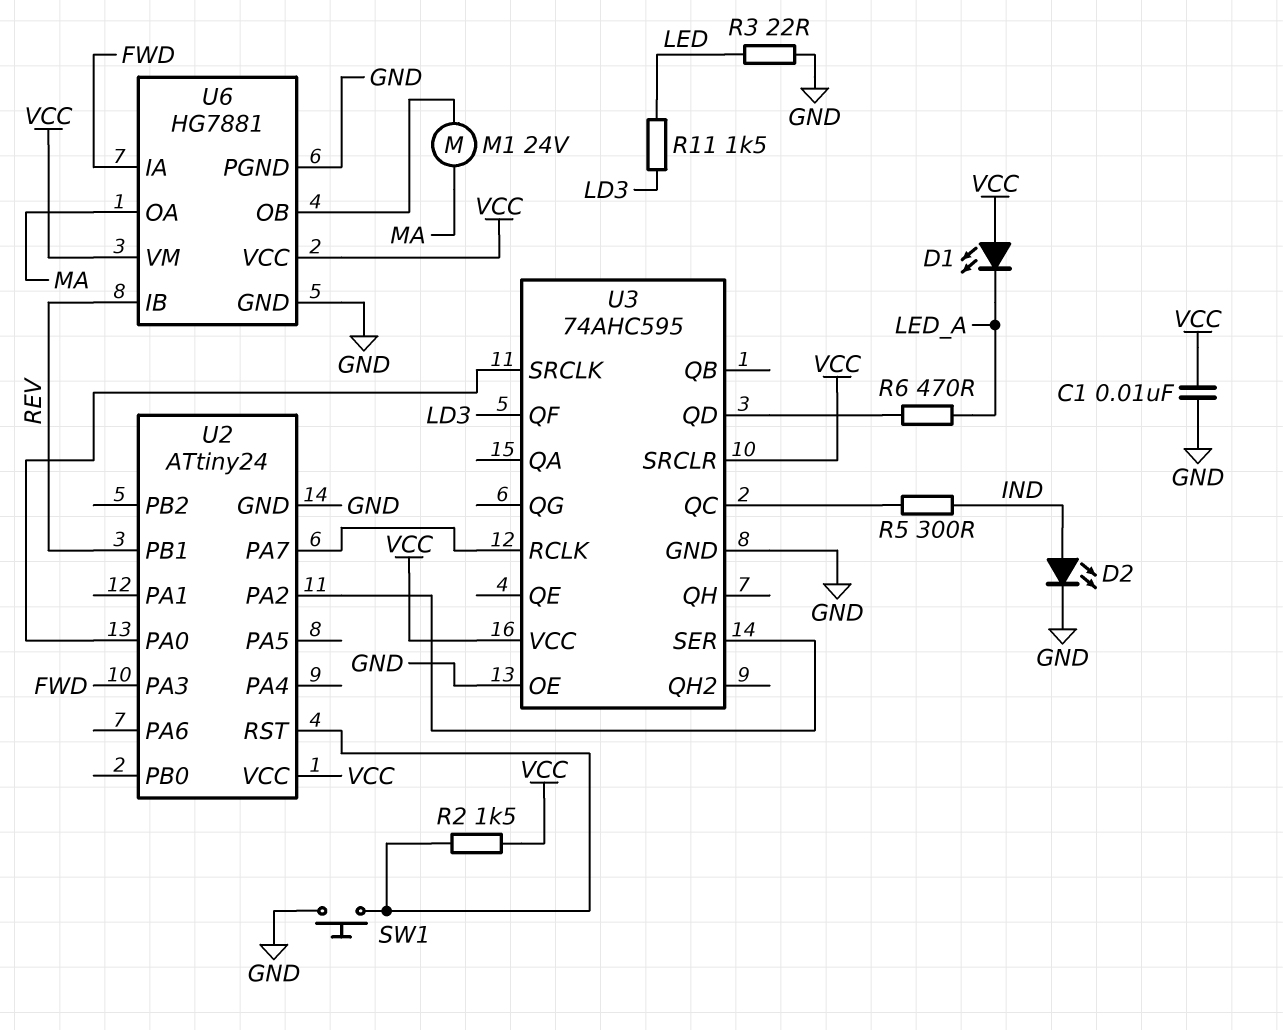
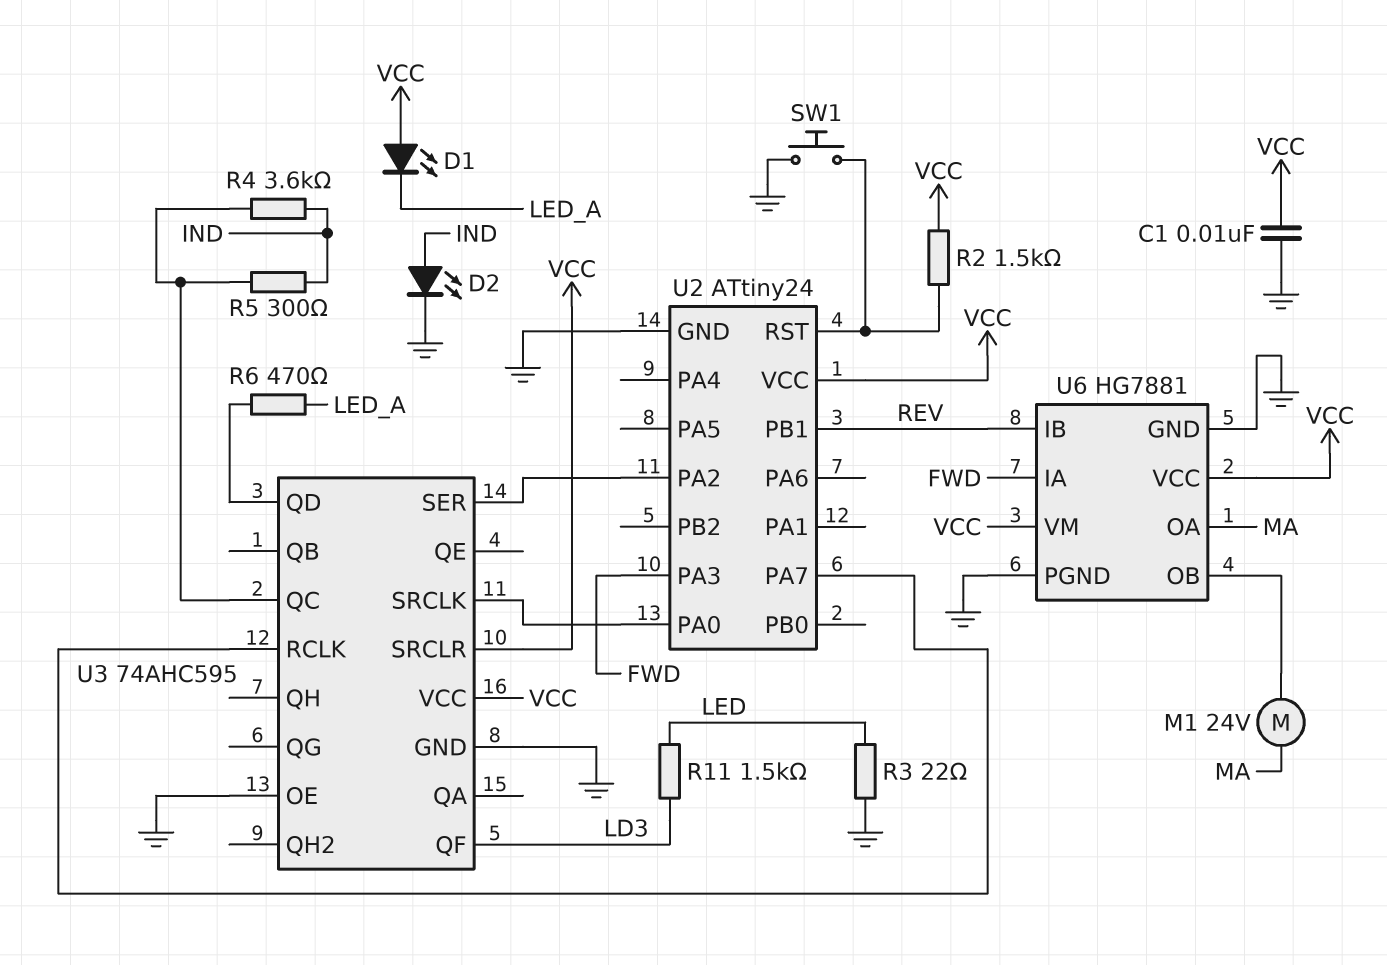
R4: none -> 3.6k (IND, U3/QC)

